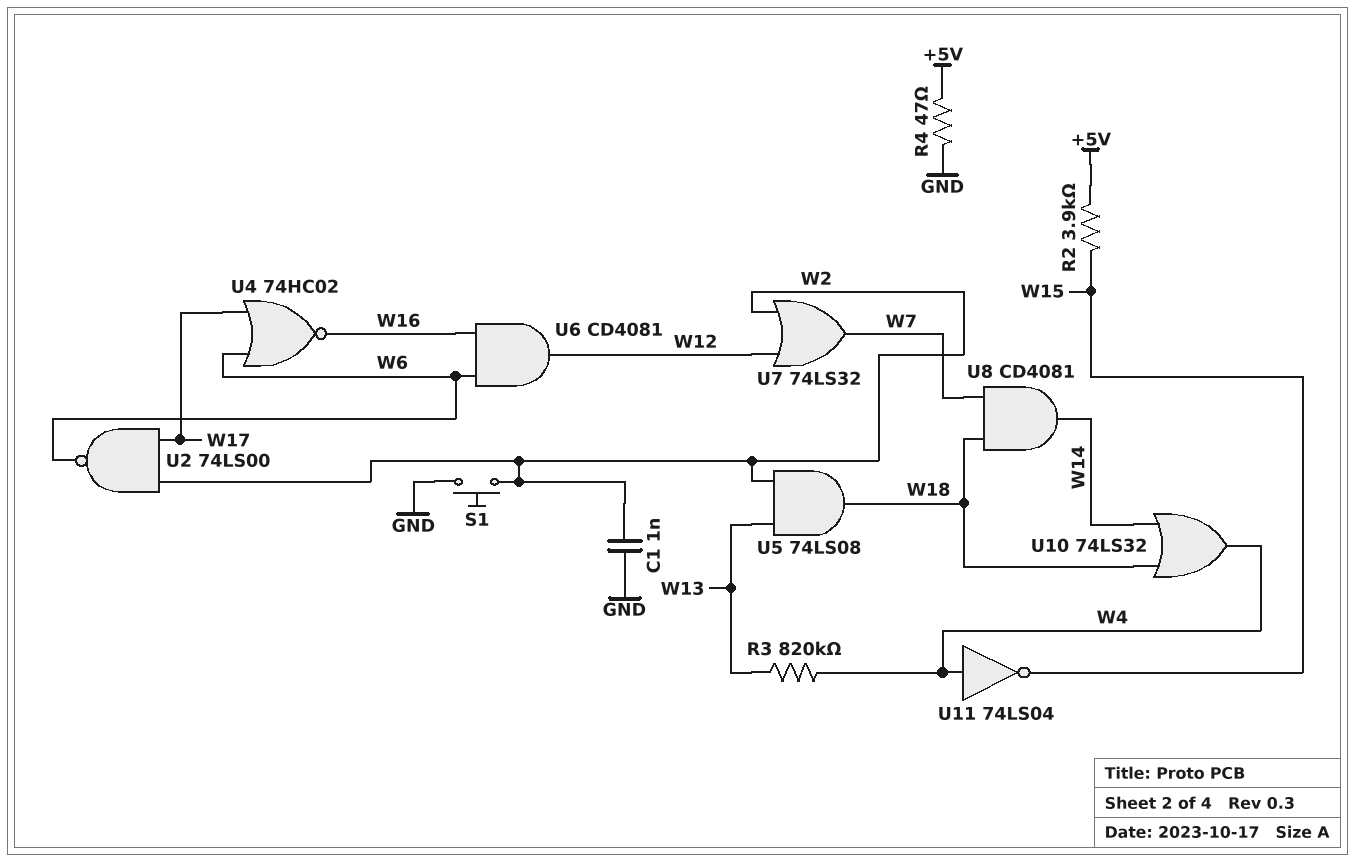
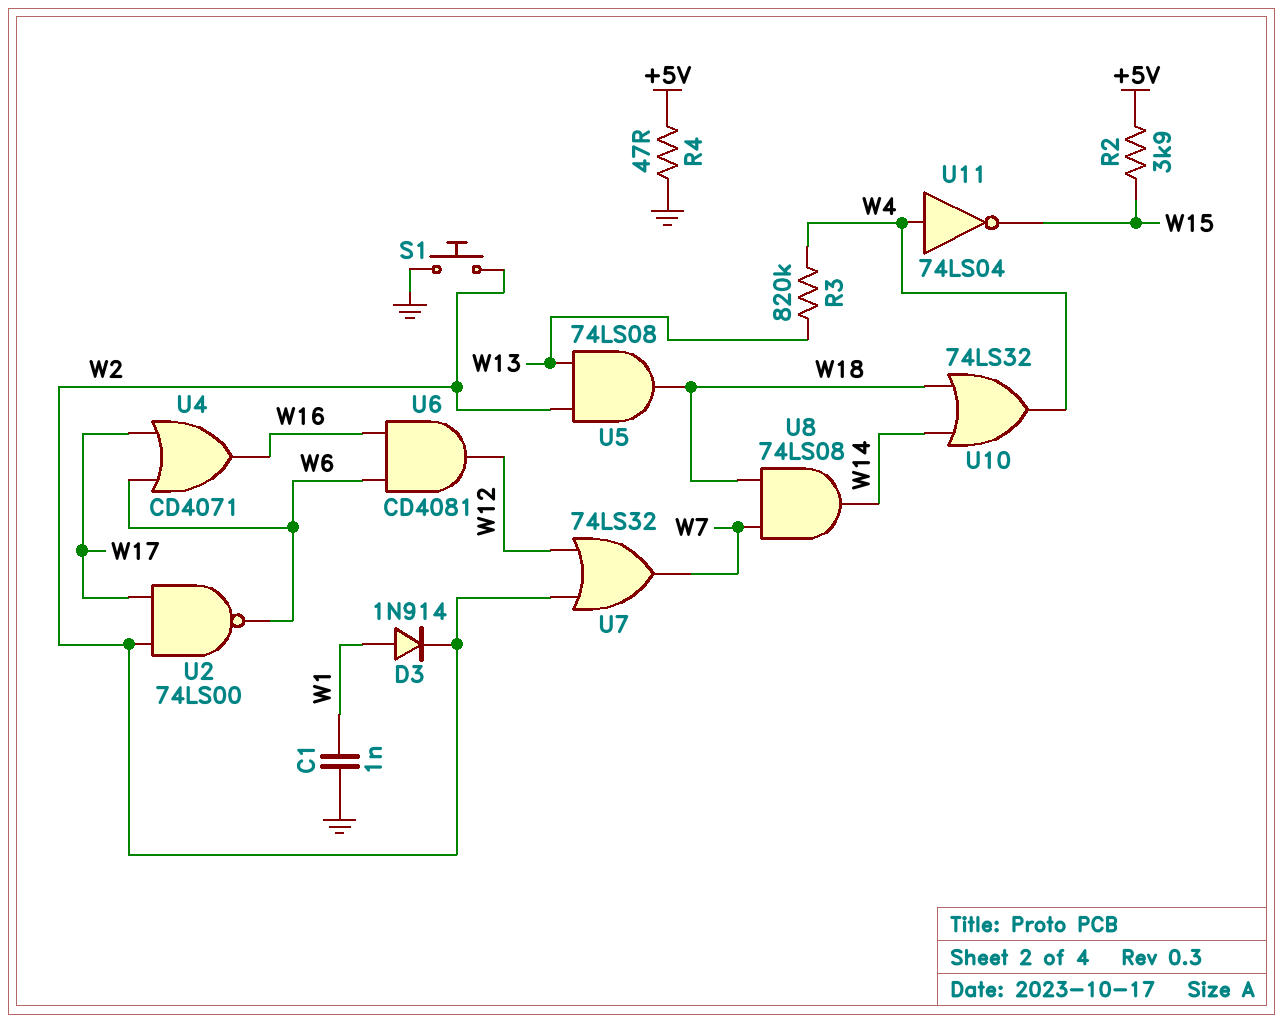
C1: 1nF (GND, W2) -> 1nF (GND, W1)
D3: none -> diode 1N914 (A W1, K W2)
U4: NOR 74HC02 (in W6, in W17, out W16) -> OR CD4071 (in W6, in W17, out W16)
U8: AND CD4081 (in W7, in W18, out W14) -> AND 74LS08 (in W7, in W18, out W14)

